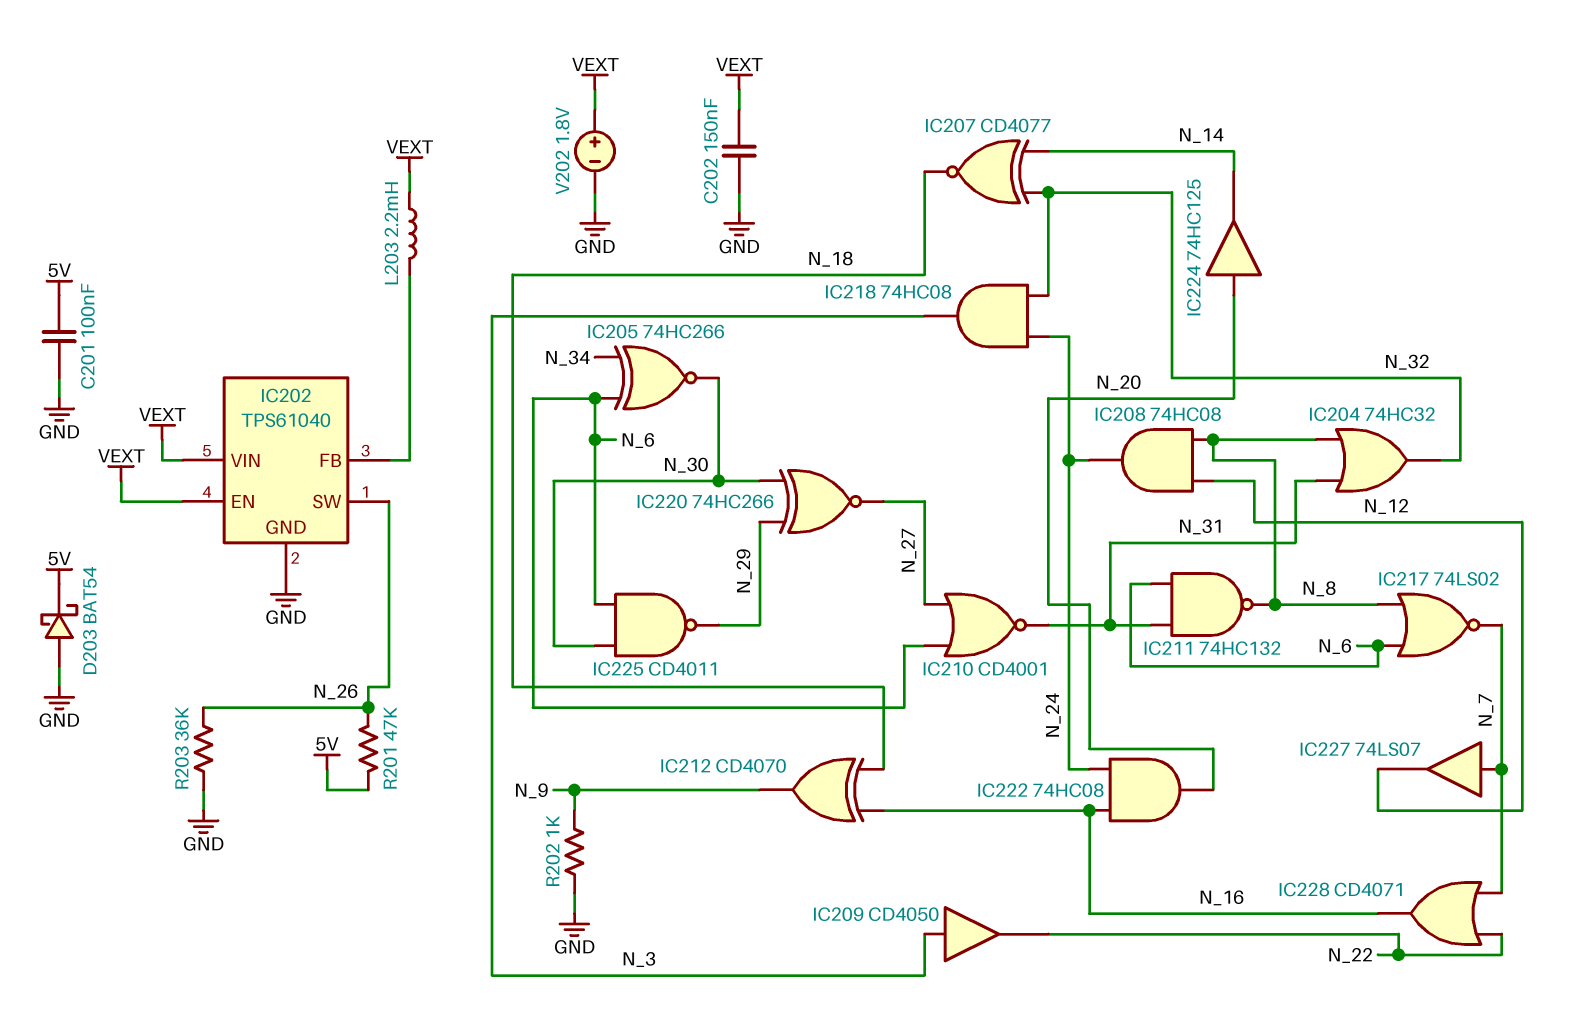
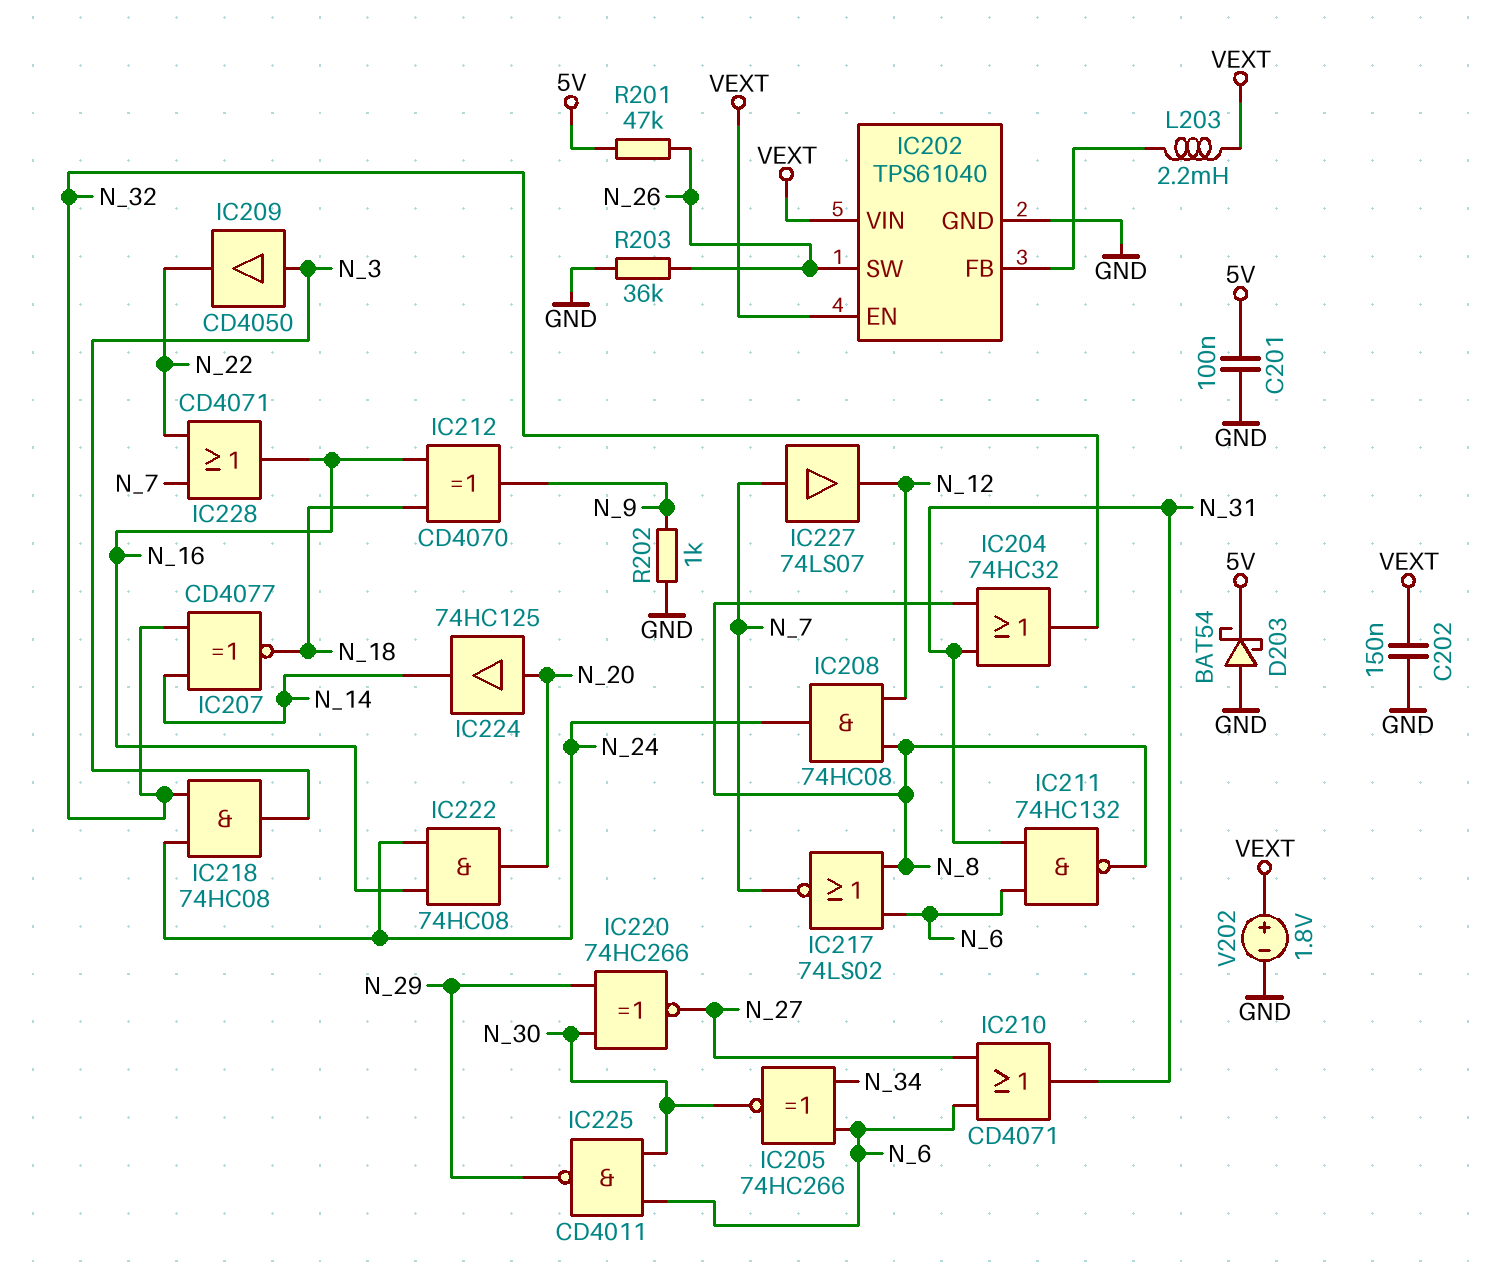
IC210: NOR CD4001 (in N_6, in N_27, out N_31) -> OR CD4071 (in N_6, in N_27, out N_31)

